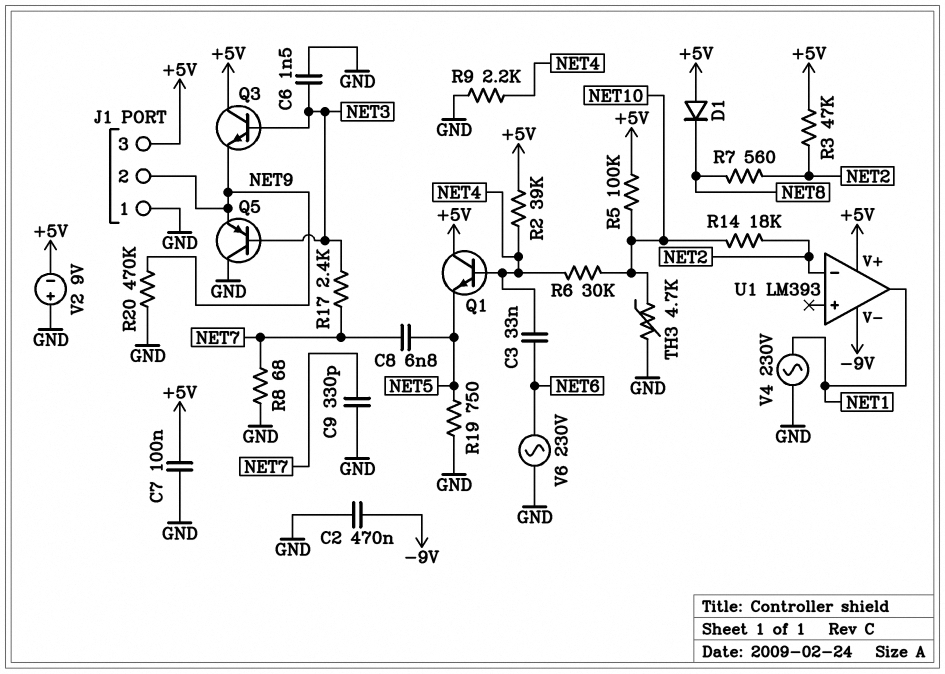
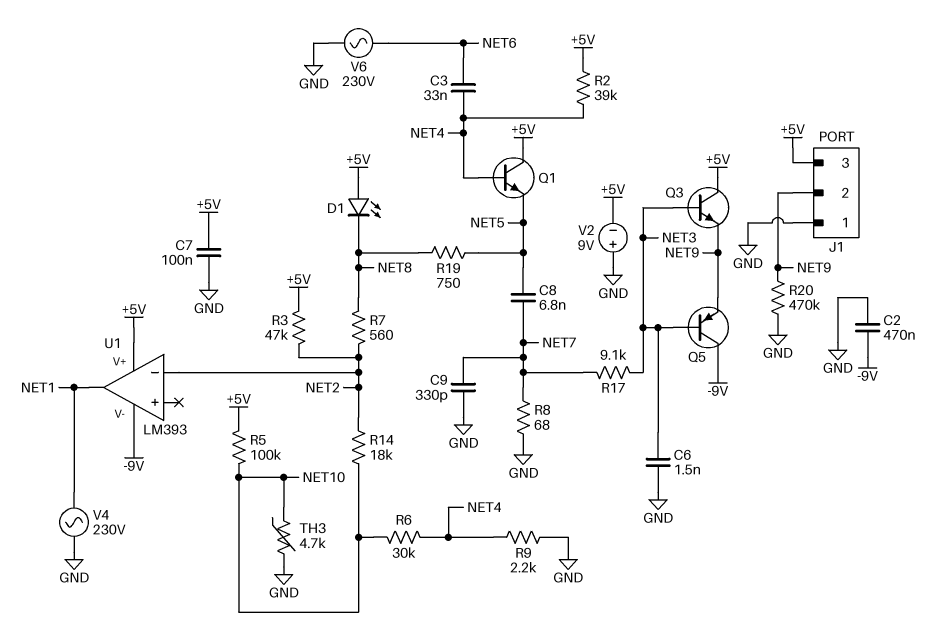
D1: diode (A +5V, K NET8) -> LED (A +5V, K NET8)
Q5: PNP (B NET3, C GND, E NET9) -> PNP (B NET3, C -9V, E NET9)
R17: 2.4k (NET3, NET7) -> 9.1k (NET3, NET7)
R19: 750 (GND, NET5) -> 750 (NET5, NET8)

